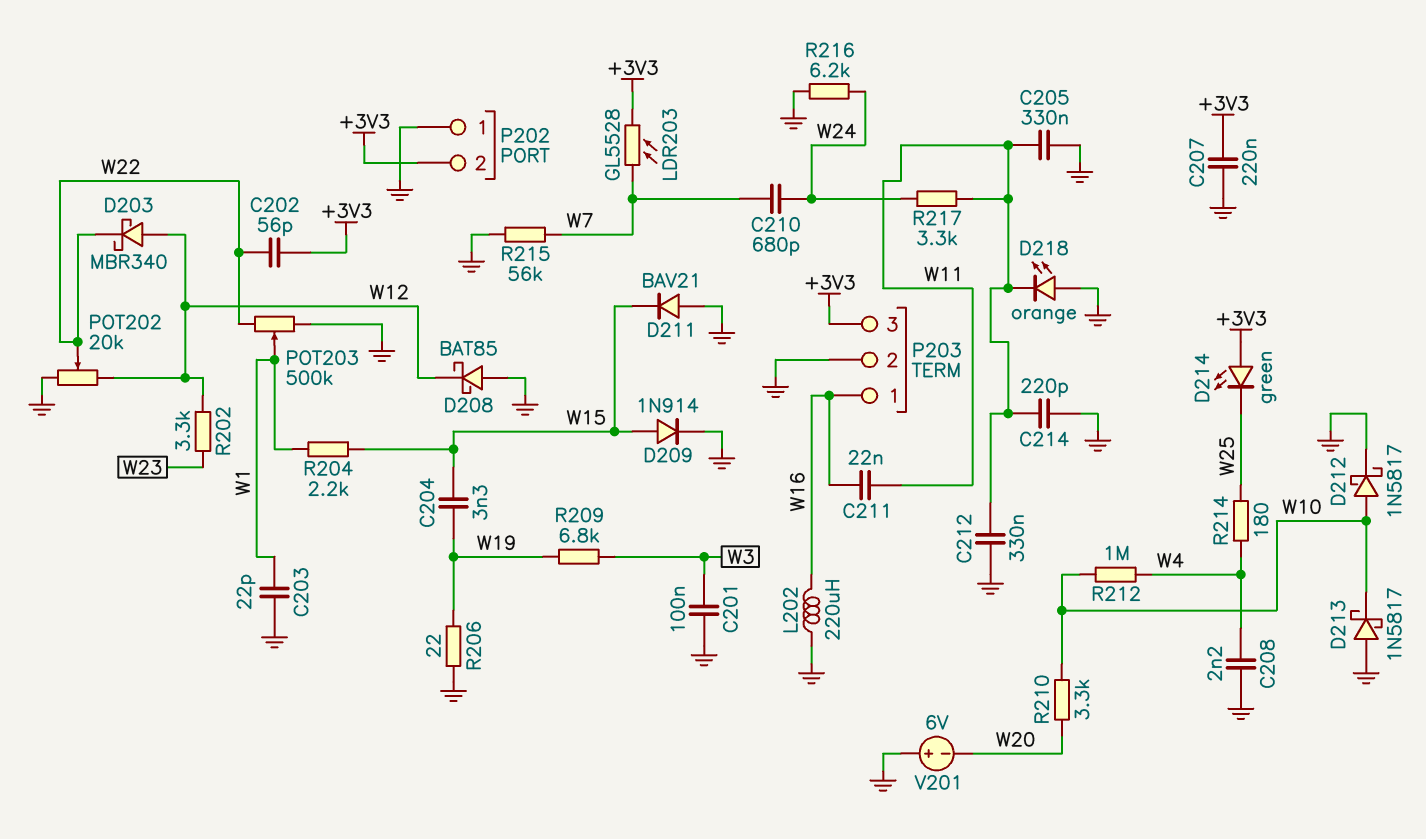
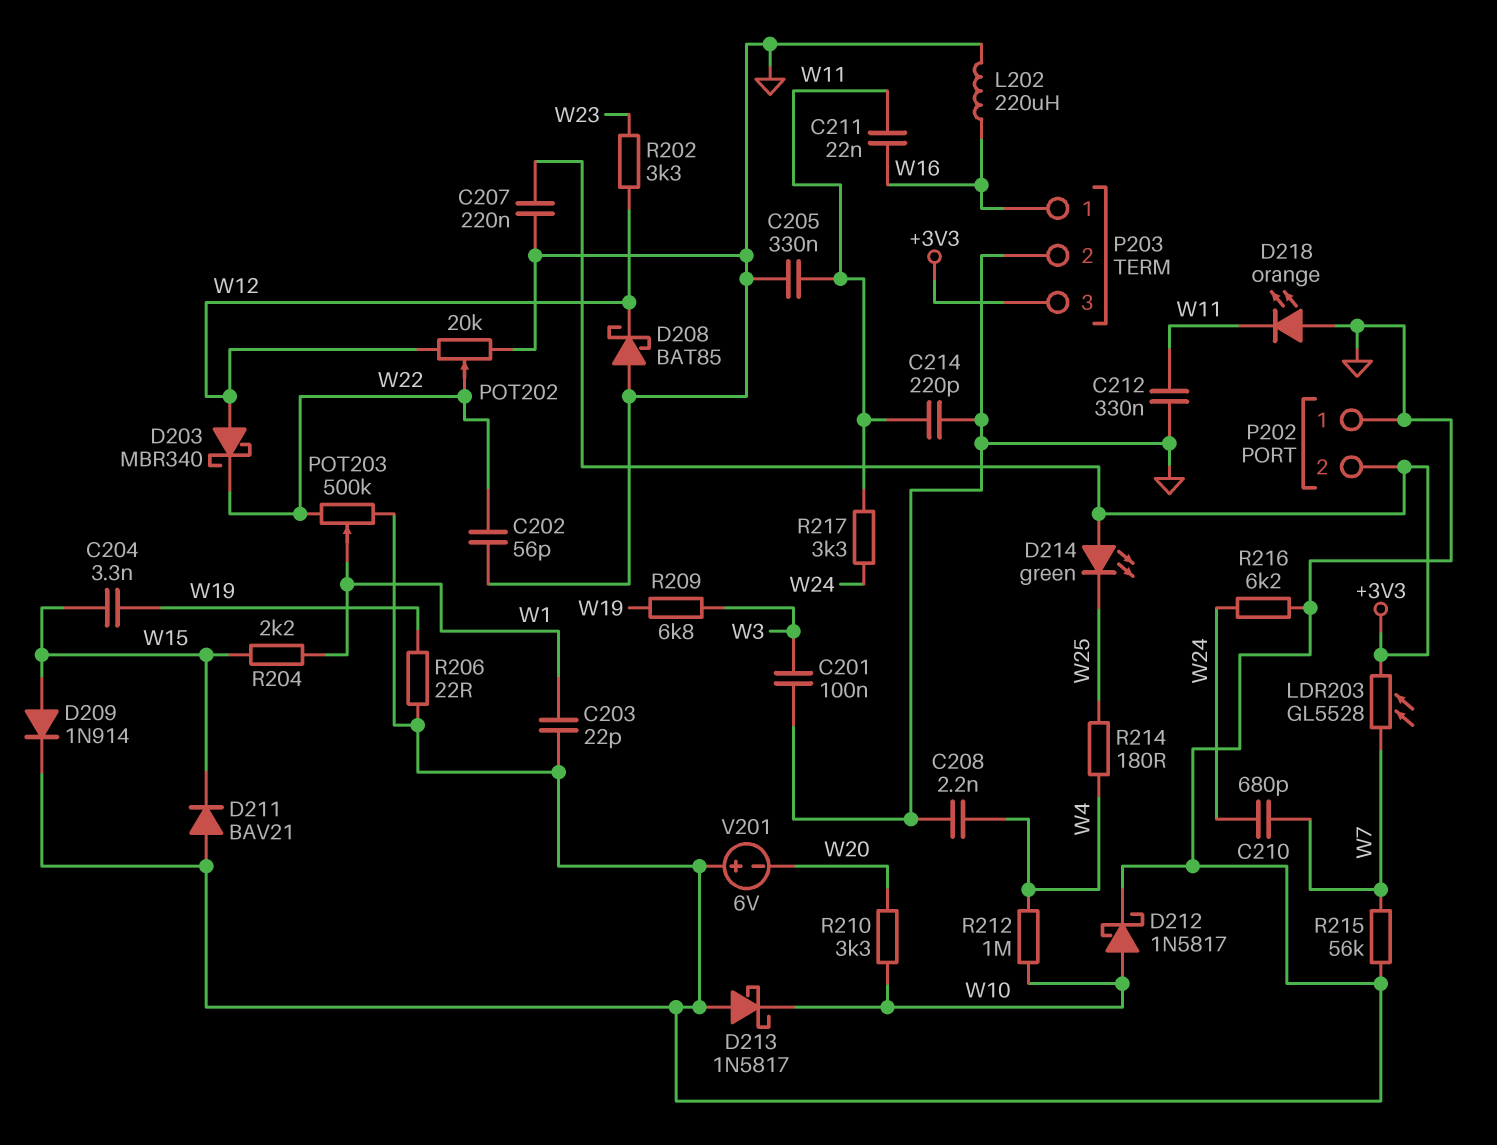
C202: 56pF (+3V3, W22) -> 56pF (GND, W22)

